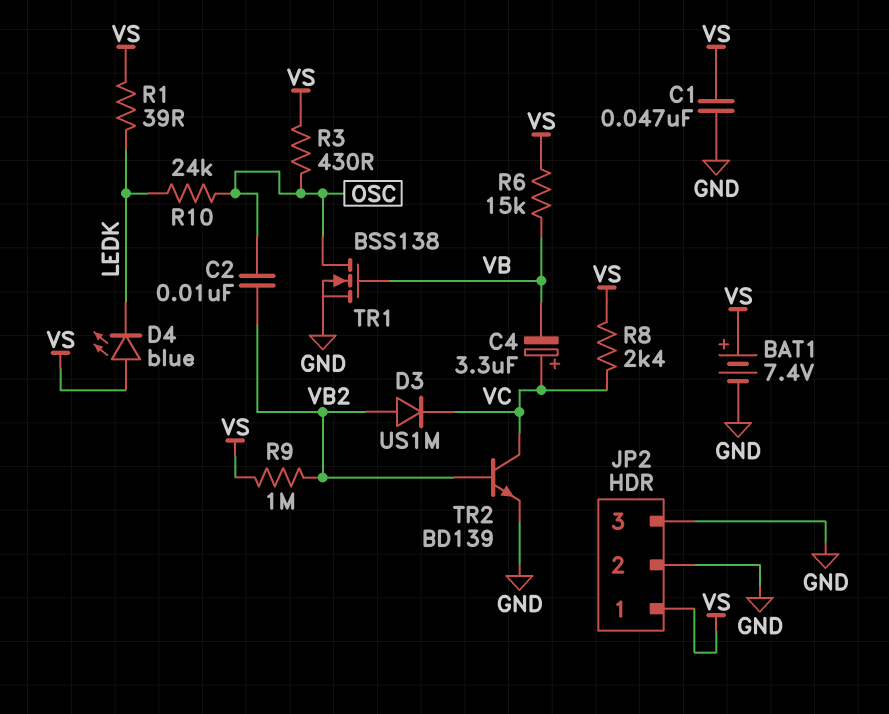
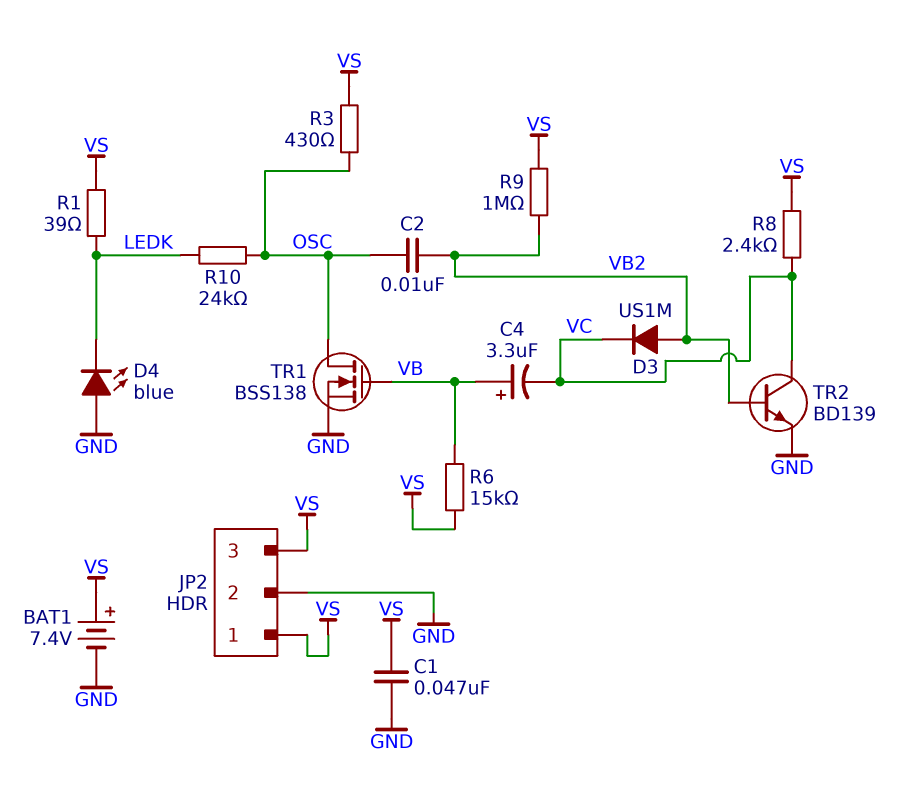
C4: 3.3uF (plus VC, minus VB) -> 3.3uF (plus VB, minus VC)
D4: LED blue (A VS, K LEDK) -> LED blue (A GND, K LEDK)
JP2 pin 3: GND -> VS

